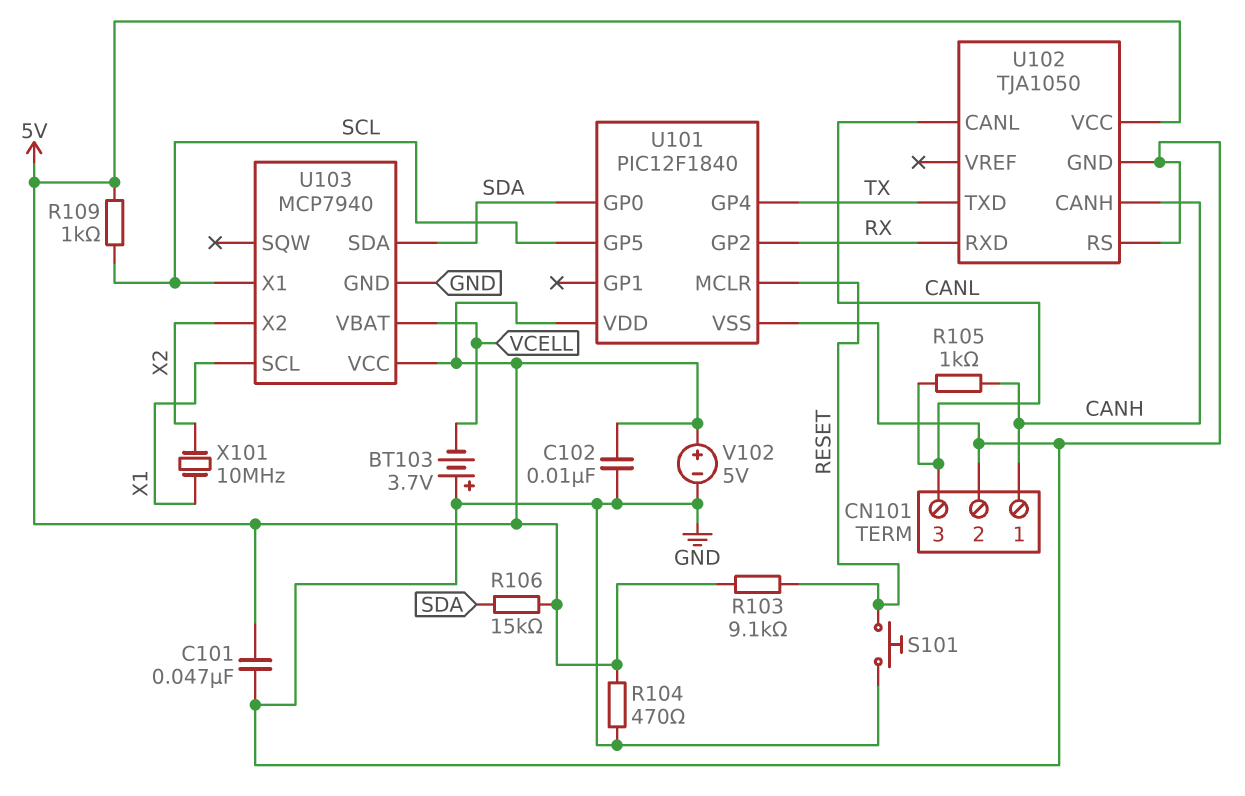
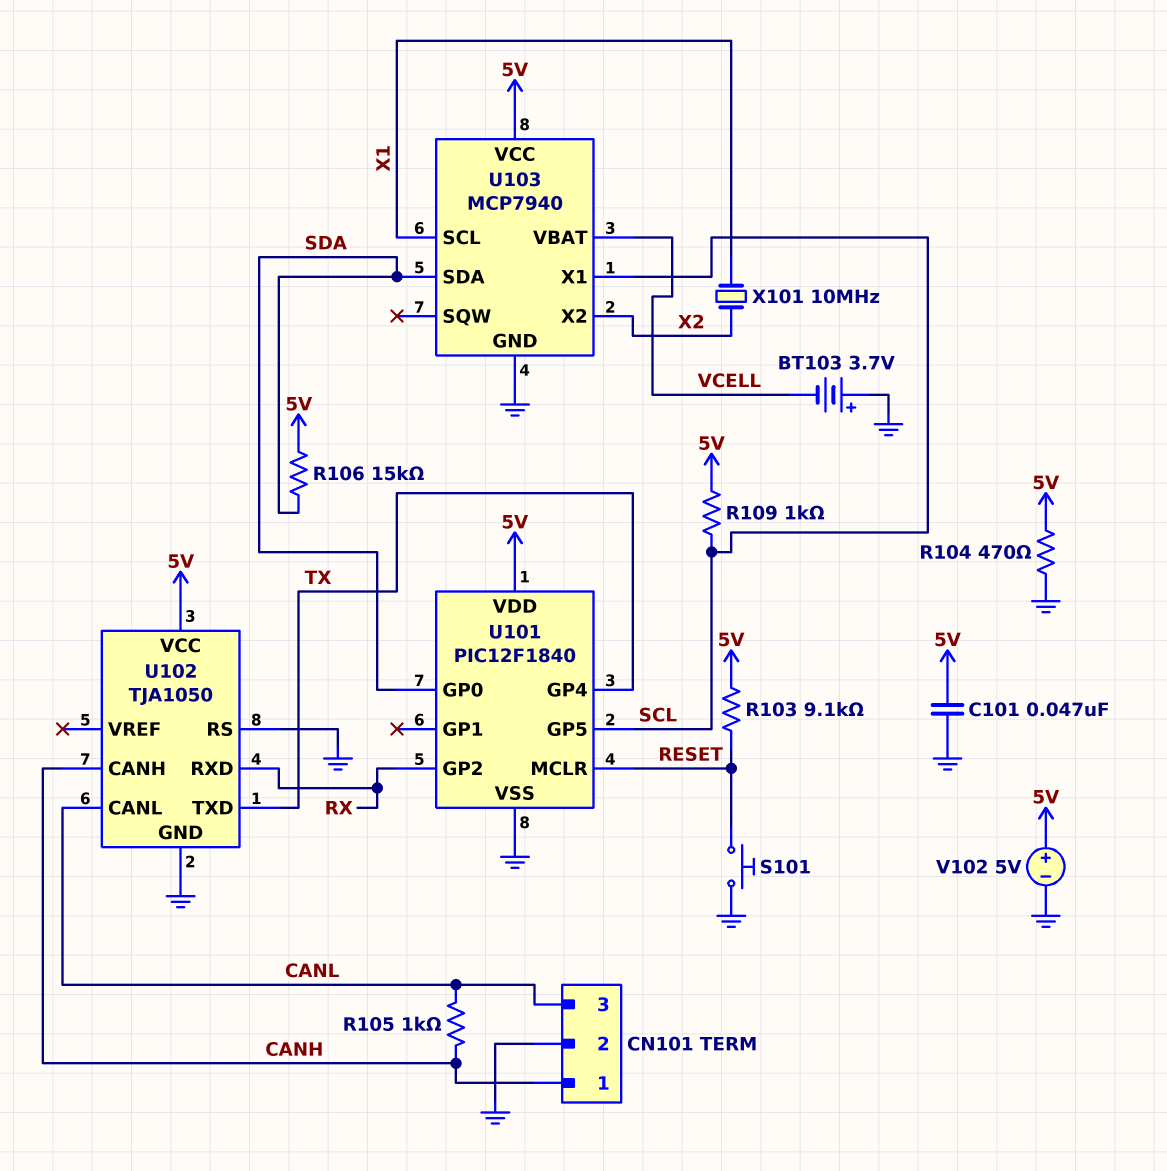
C102: 10nF (5V, GND) -> none

